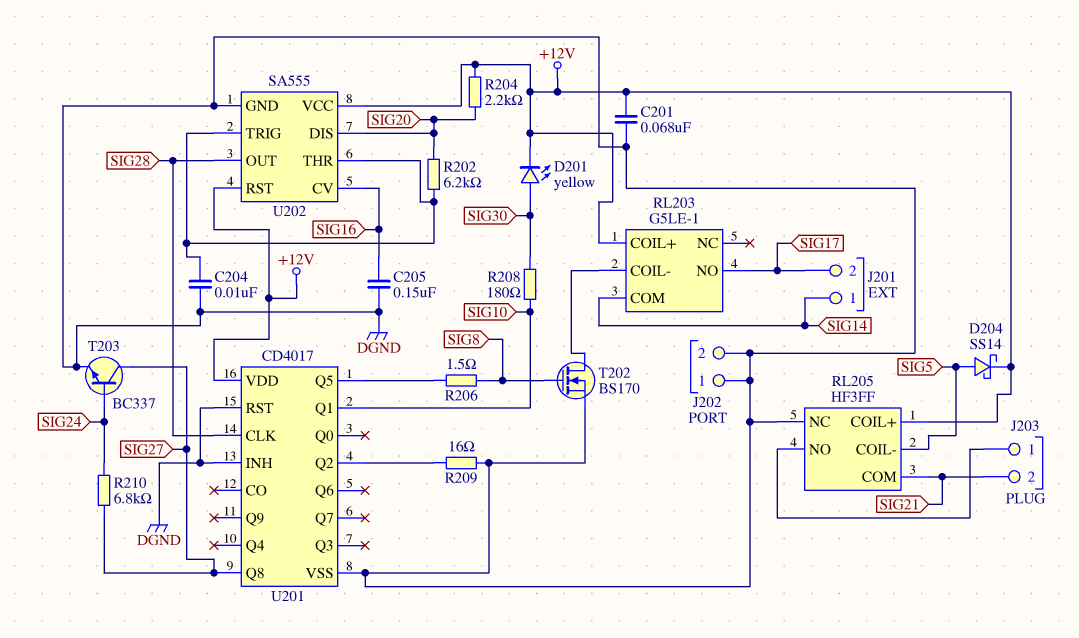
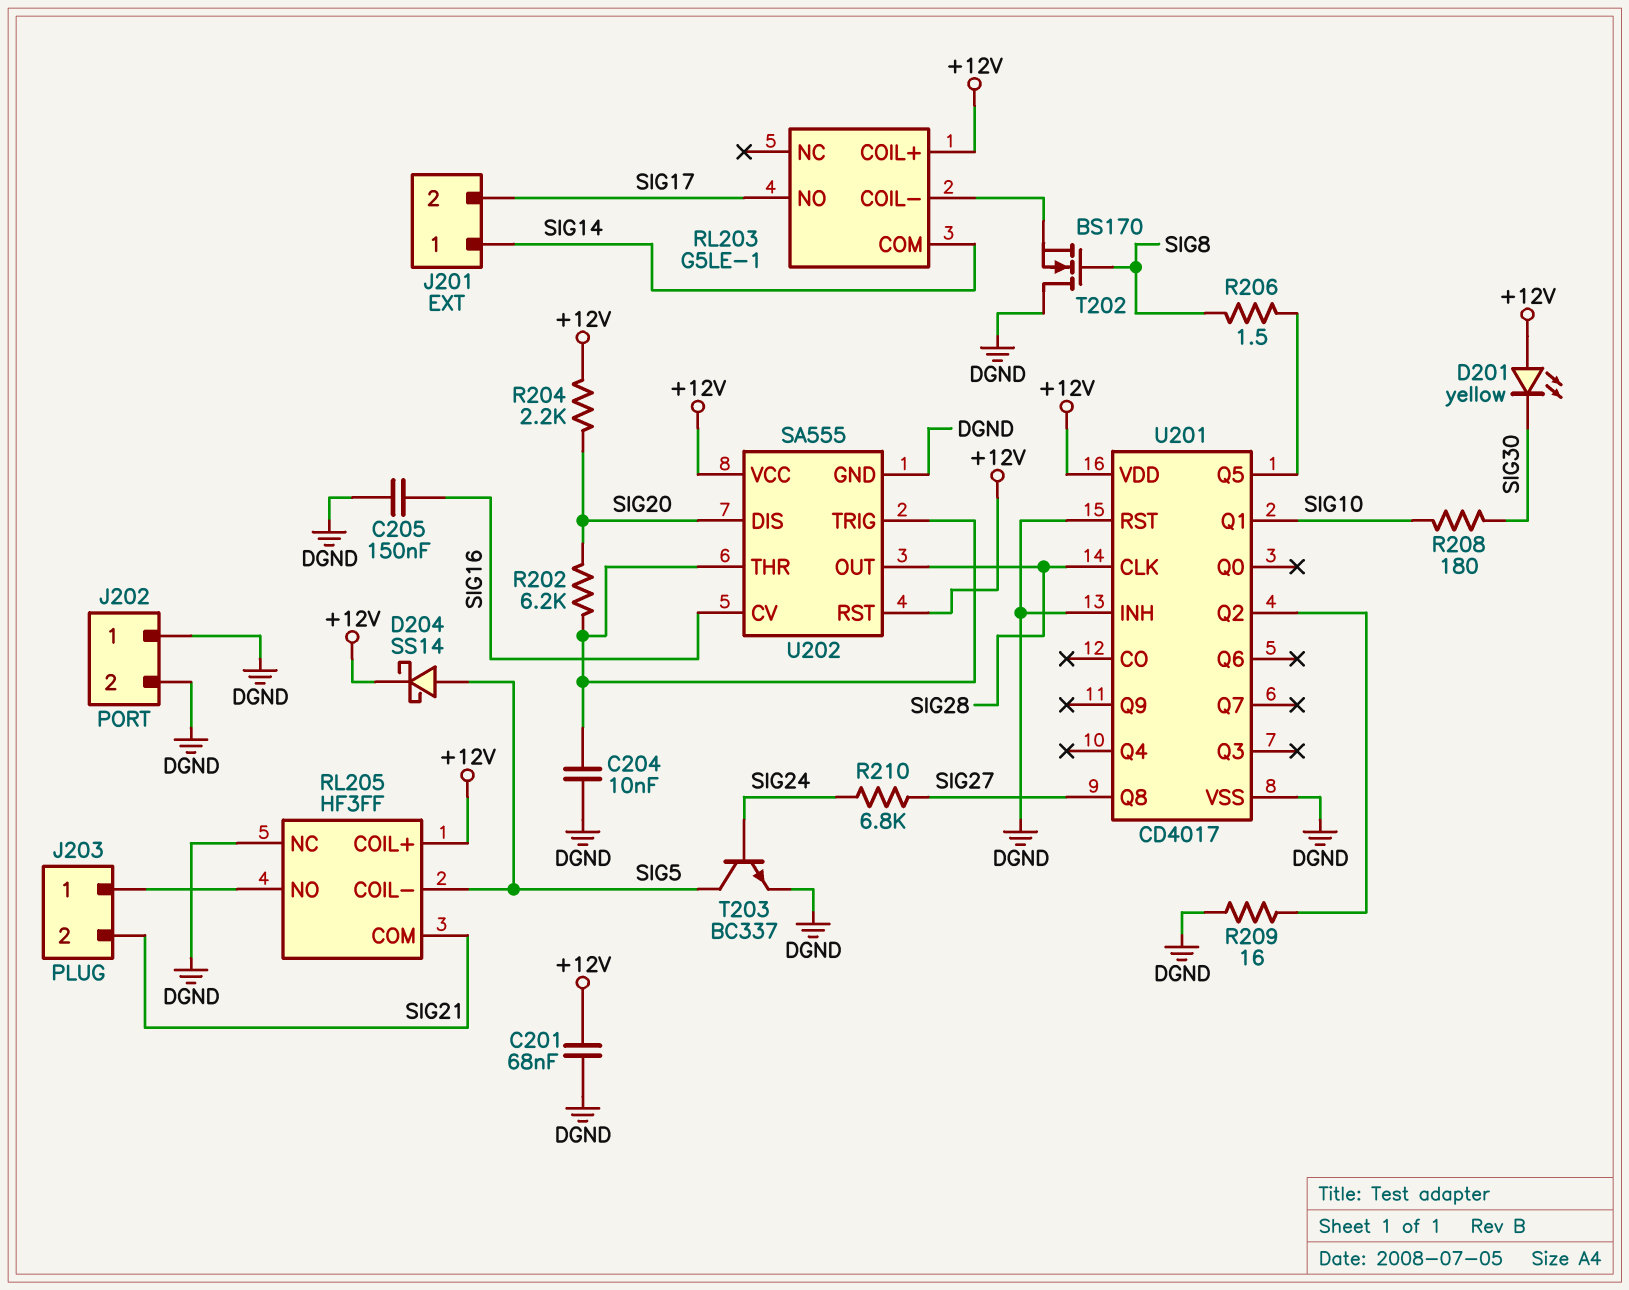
D201: LED yellow (A SIG30, K +12V) -> LED yellow (A +12V, K SIG30)
T202: NMOS BS170 (G SIG8, D RL203/COIL-, S DGND) -> NMOS BS170 (G SIG8, D DGND, S RL203/COIL-)
T203: NPN BC337 (B SIG24, C SIG27, E DGND) -> NPN BC337 (B SIG24, C SIG5, E DGND)

